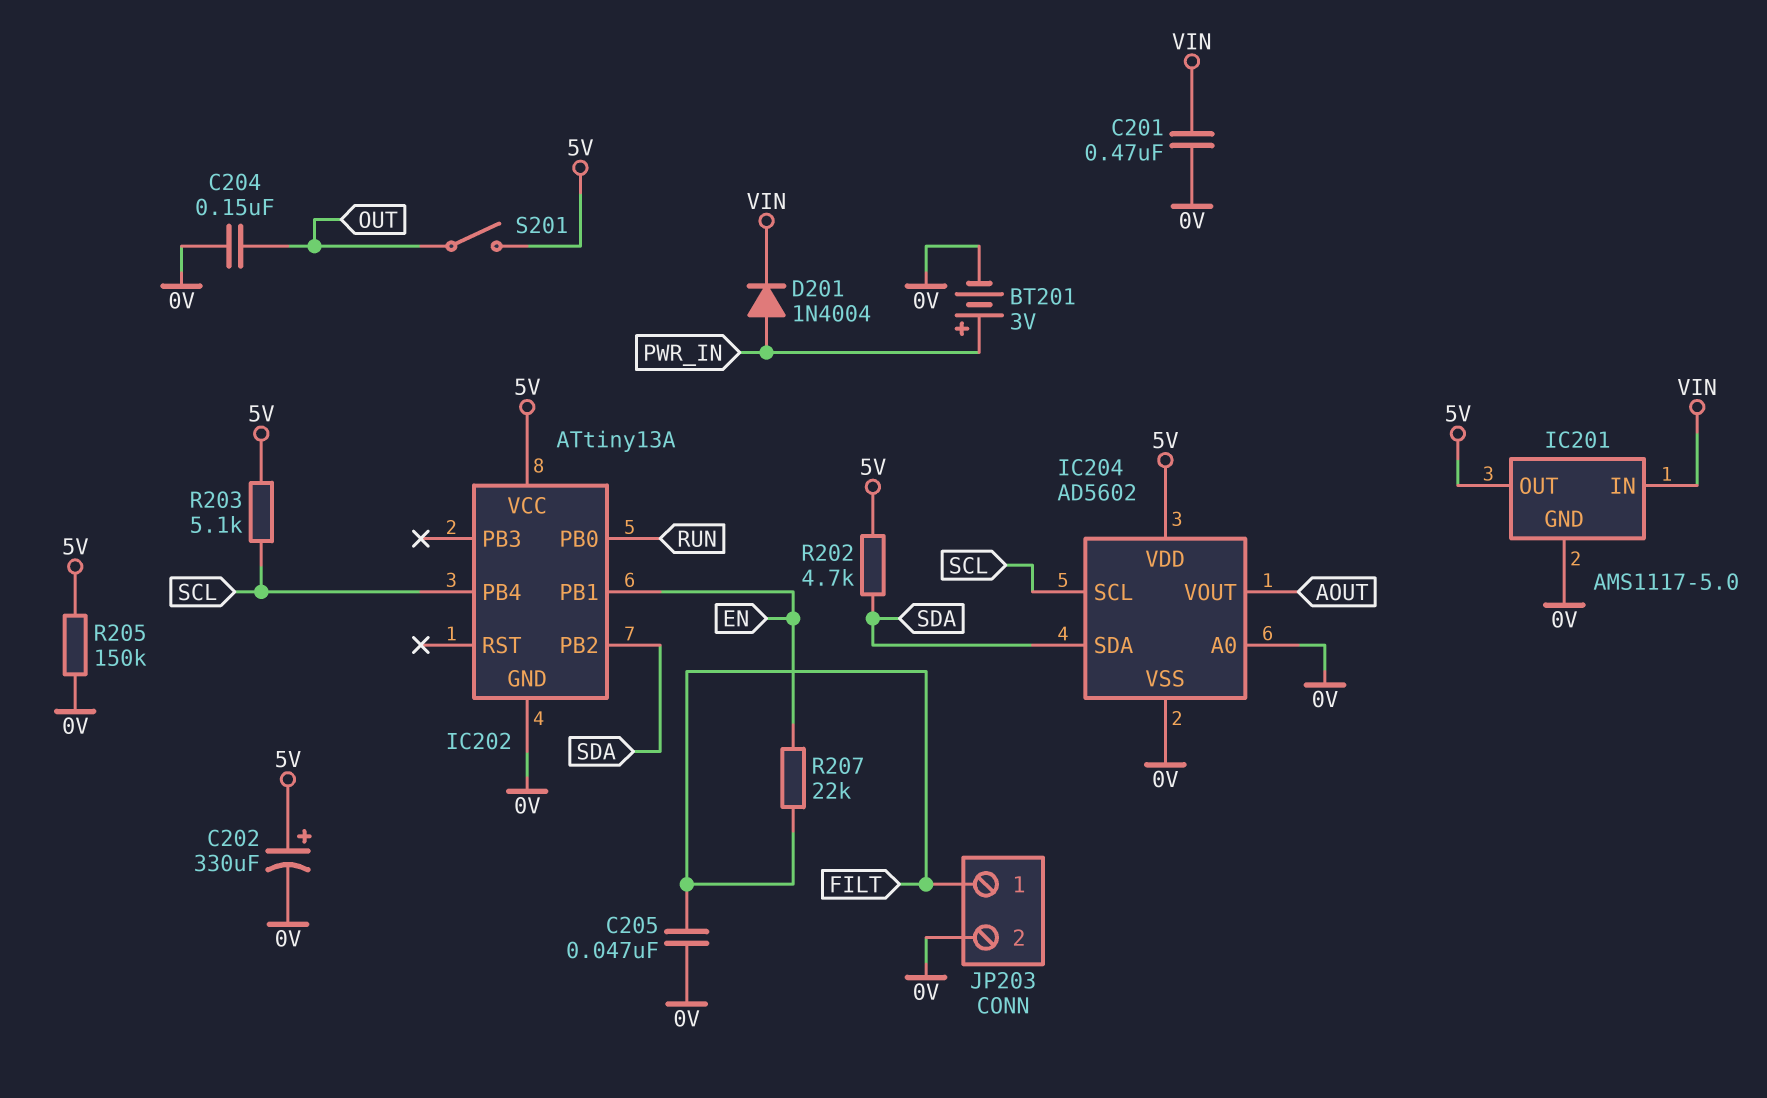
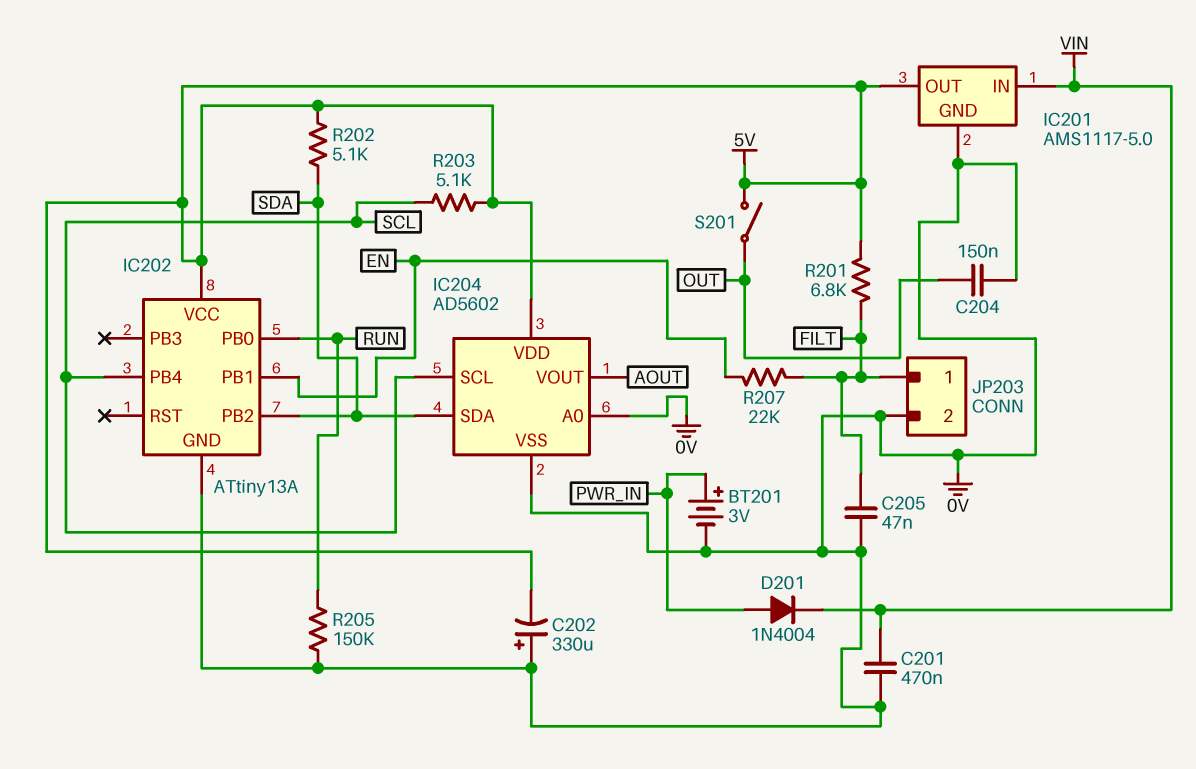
C202: 330uF (plus 5V, minus 0V) -> 330uF (plus 0V, minus 5V)
R201: none -> 6.8k (5V, FILT)
R202: 4.7k (5V, SDA) -> 5.1k (5V, SDA)
R205: 150k (0V, 5V) -> 150k (0V, RUN)

